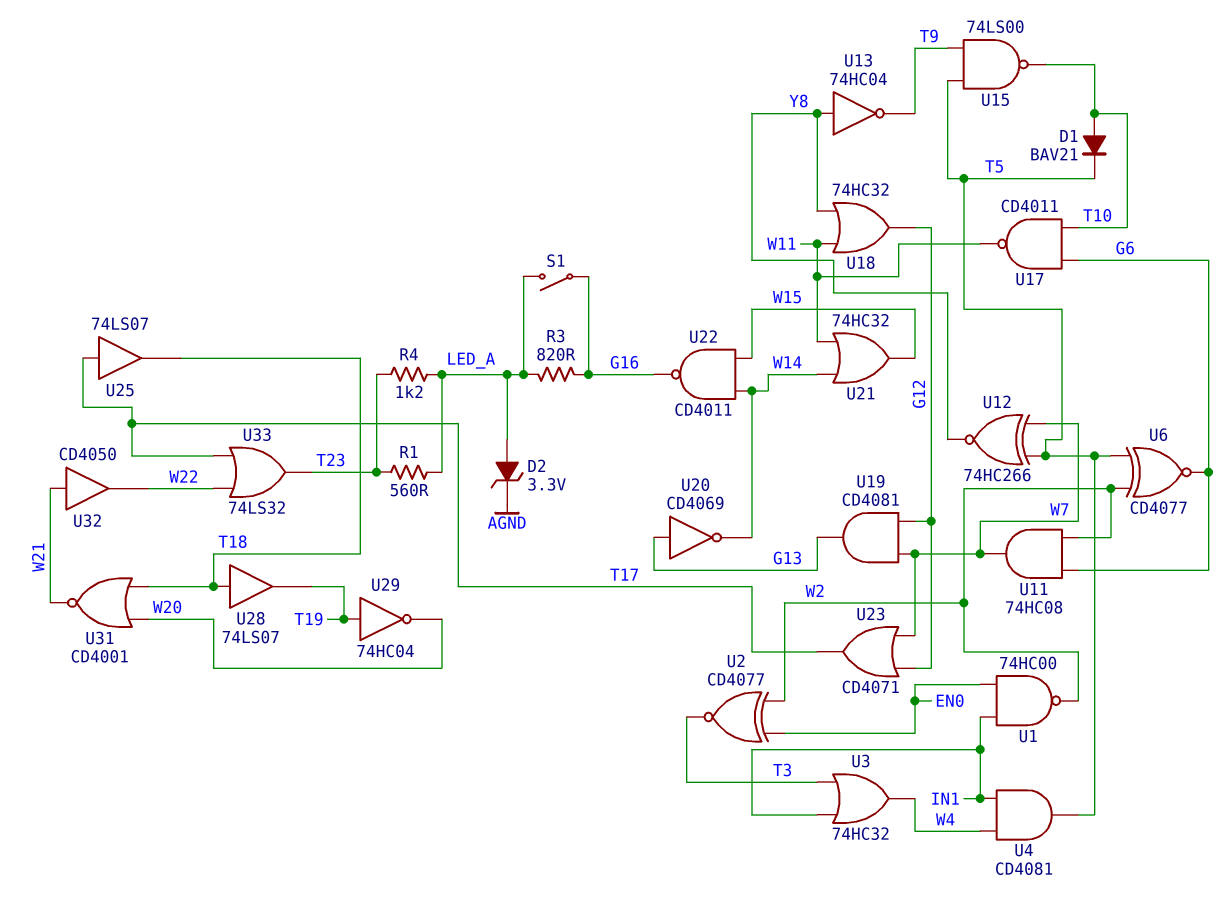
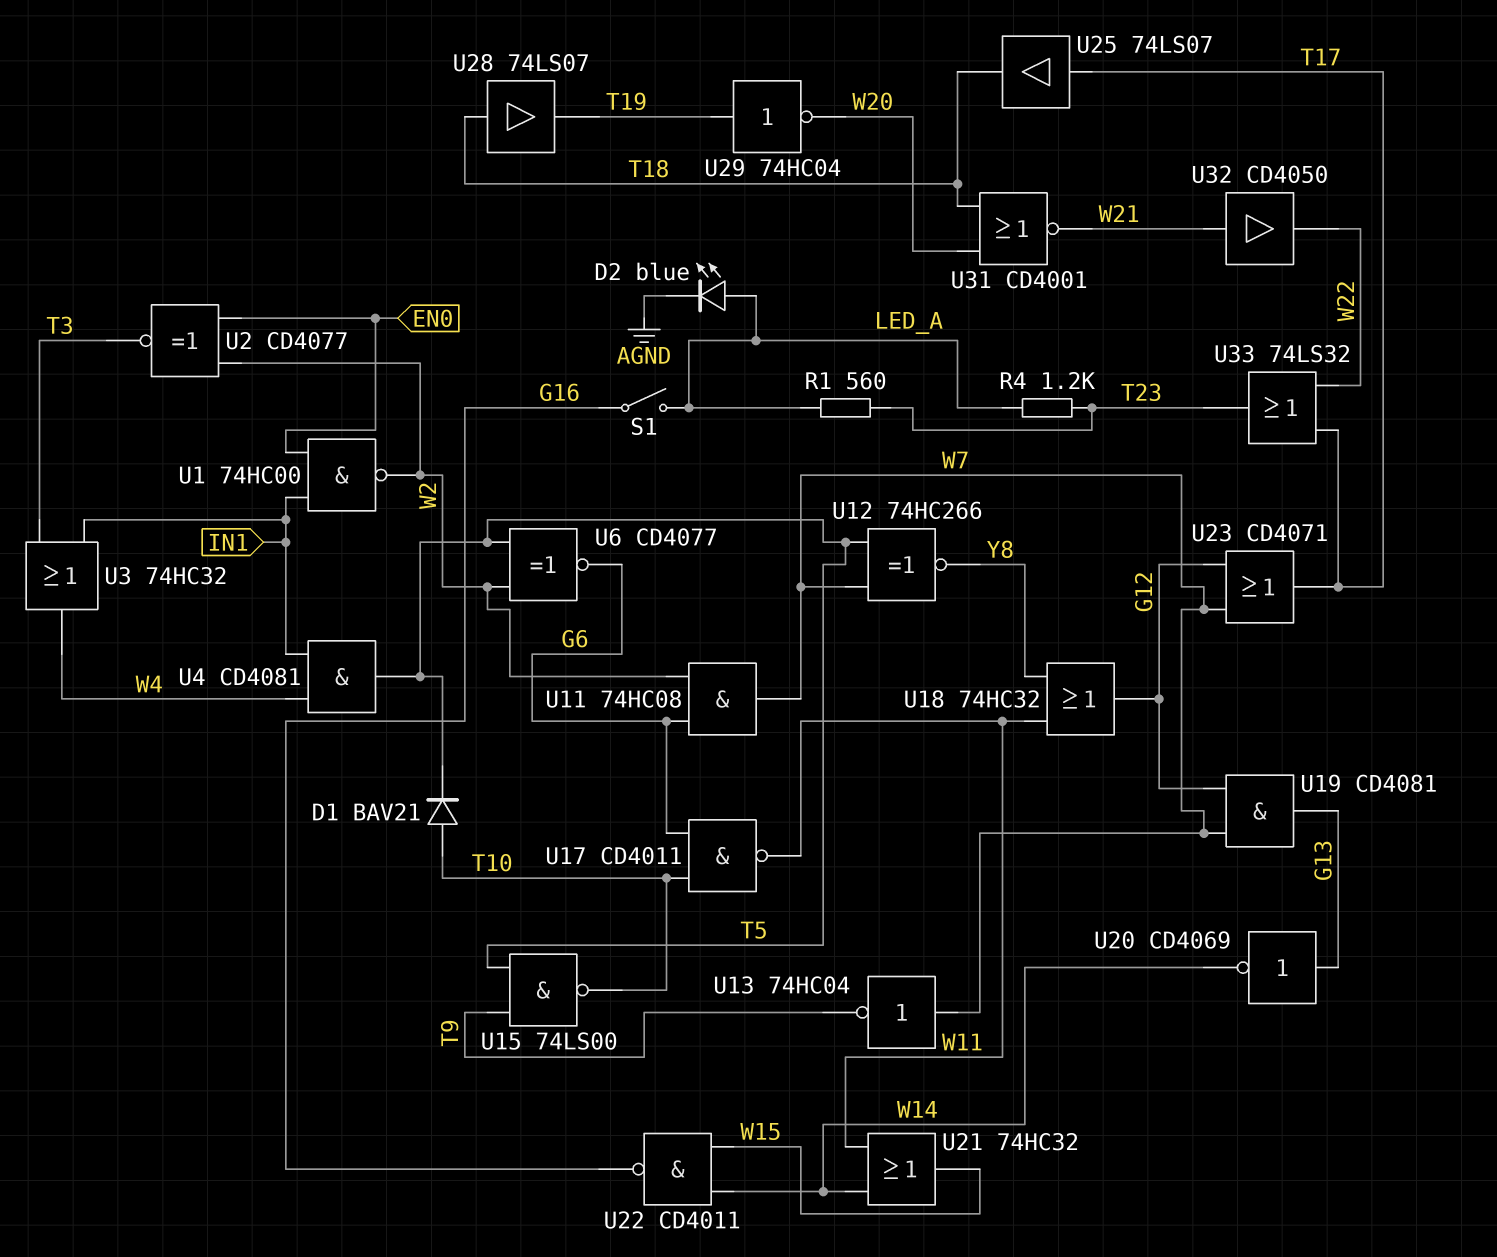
D2: zener 3.3V (A LED_A, K AGND) -> LED blue (A LED_A, K AGND)
R3: 820 (G16, LED_A) -> none
U13: NOT 74HC04 (in Y8, out T9) -> NOT 74HC04 (in W7, out T9)

